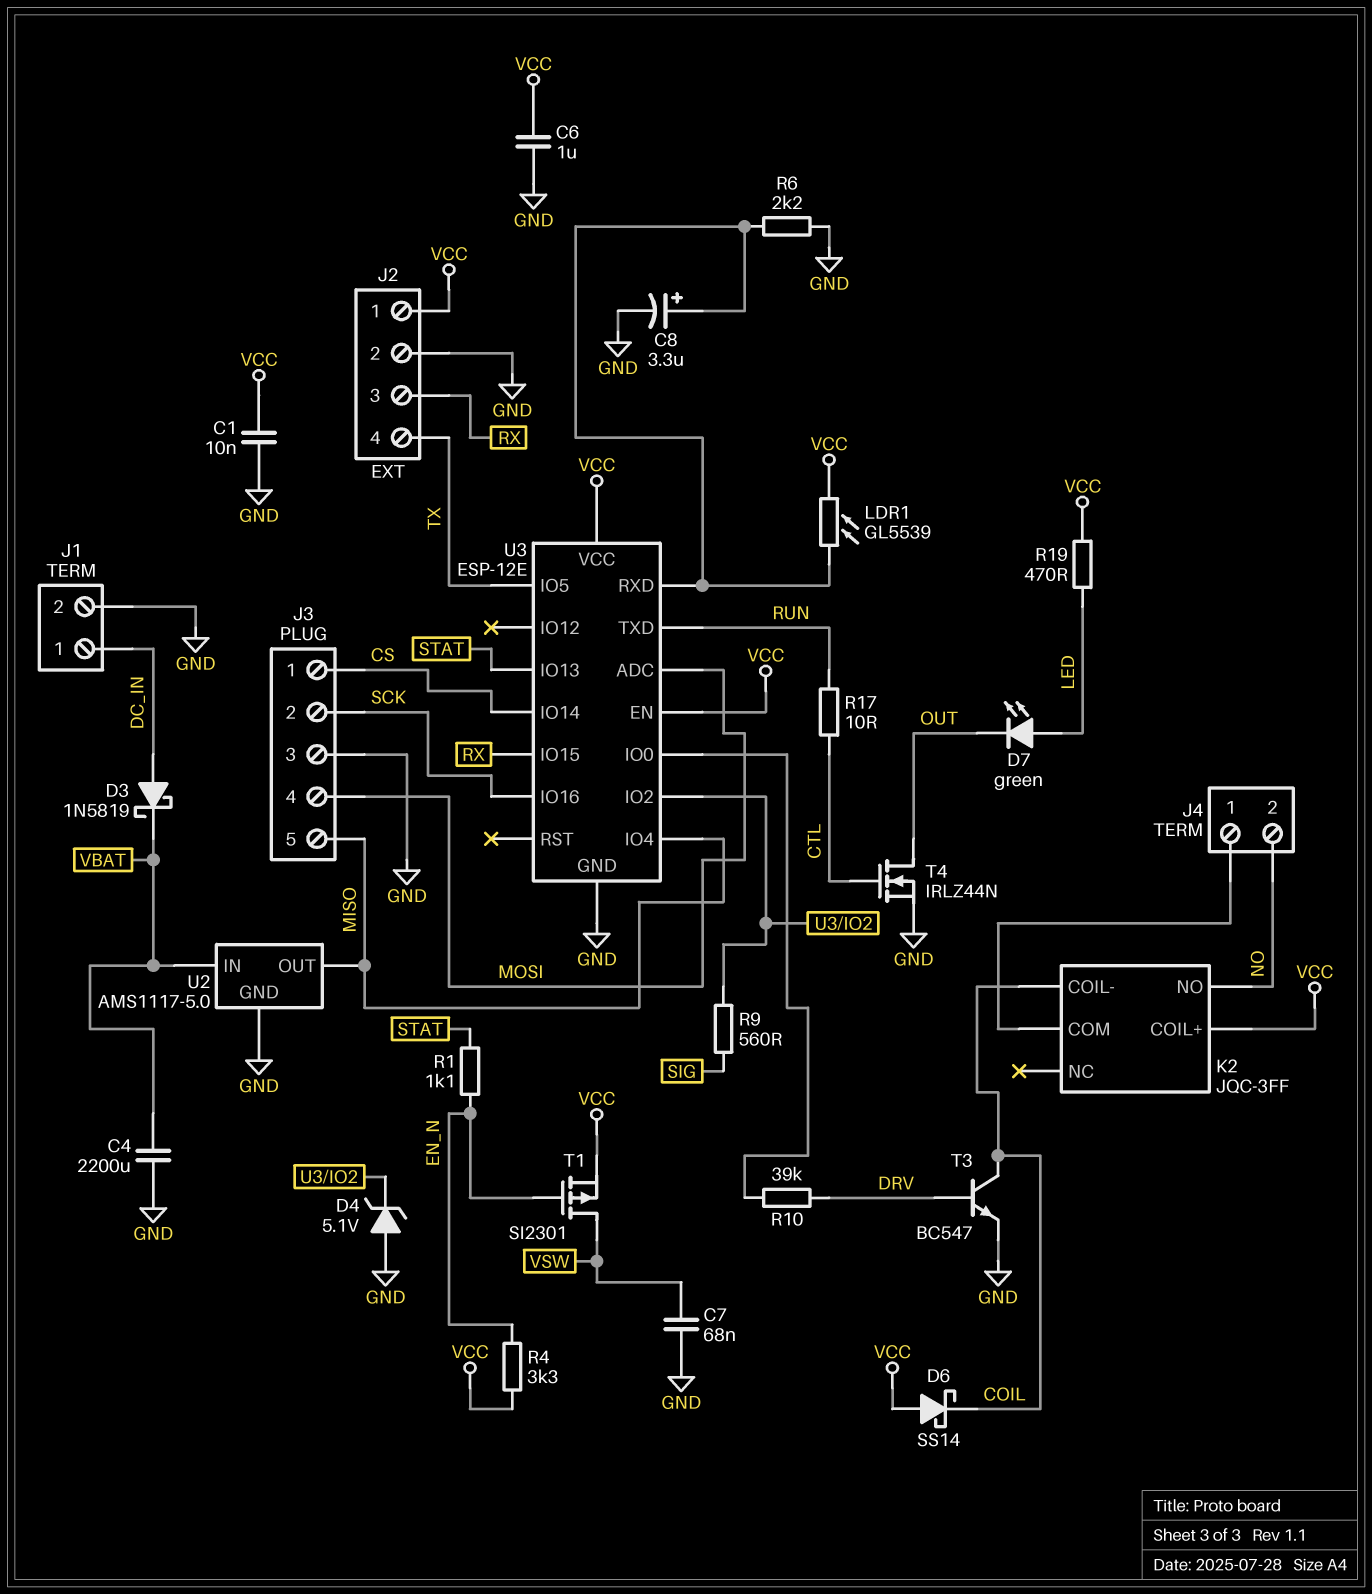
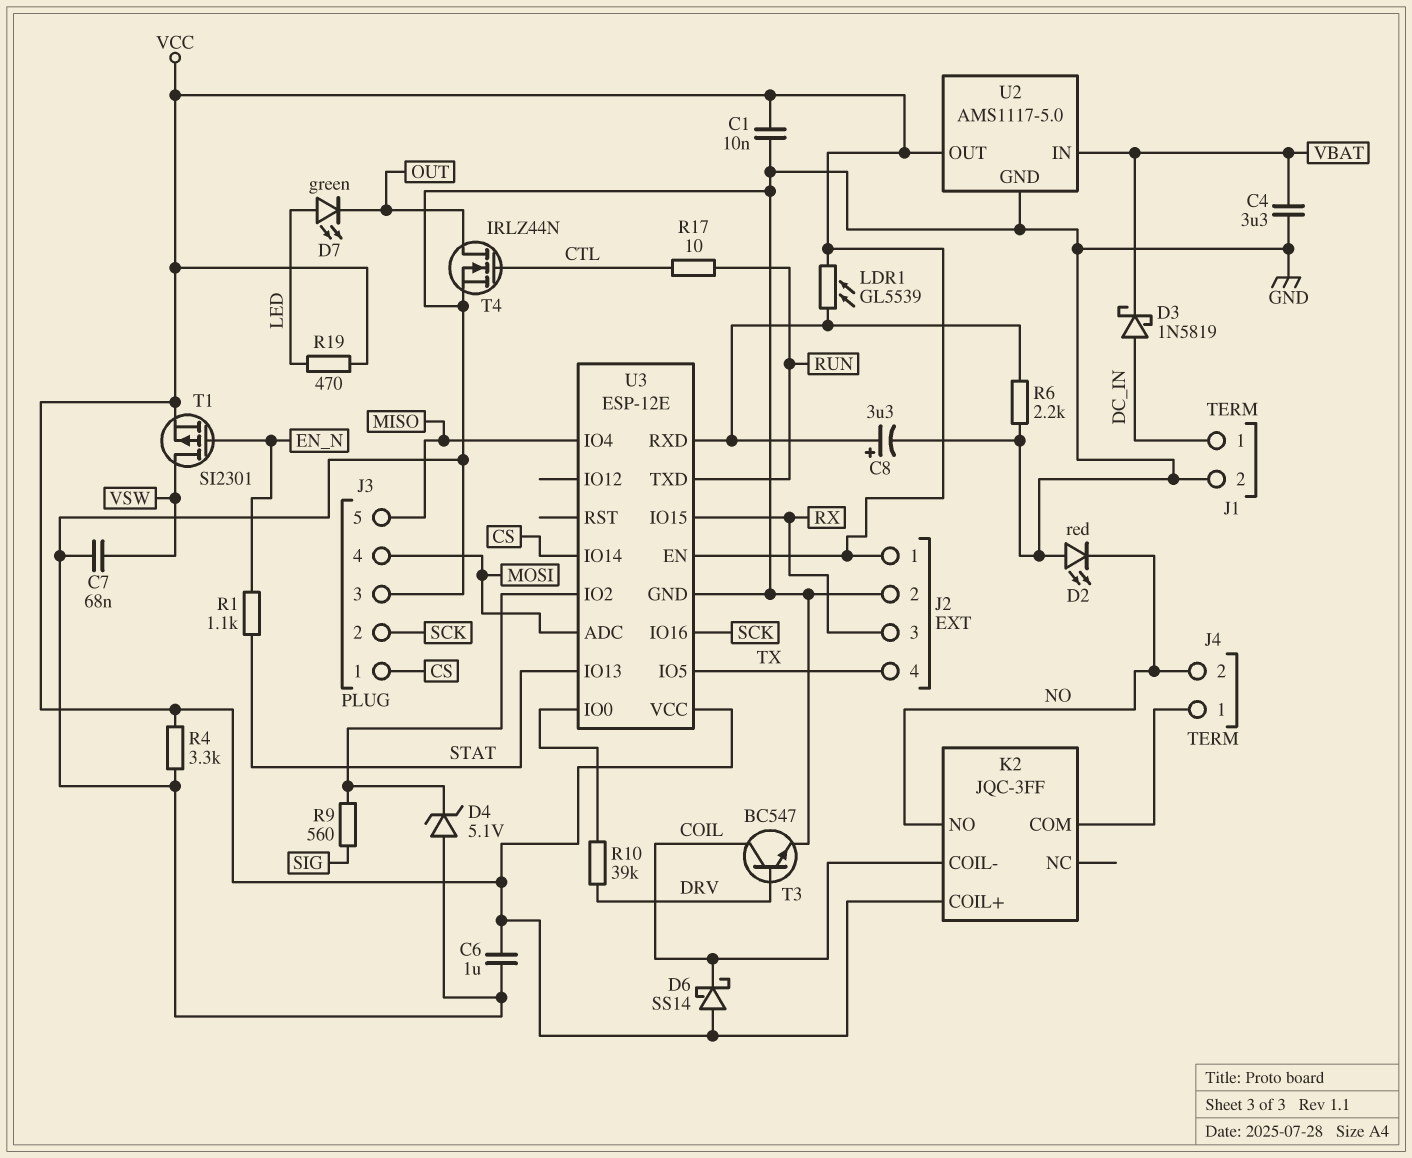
C4: 2200uF (GND, VBAT) -> 3.3uF (GND, VBAT)
D2: none -> LED red (A GND, K NO)
R4: 3.3k (EN_N, VCC) -> 3.3k (GND, VCC)
U2 pin OUT: MISO -> VCC

